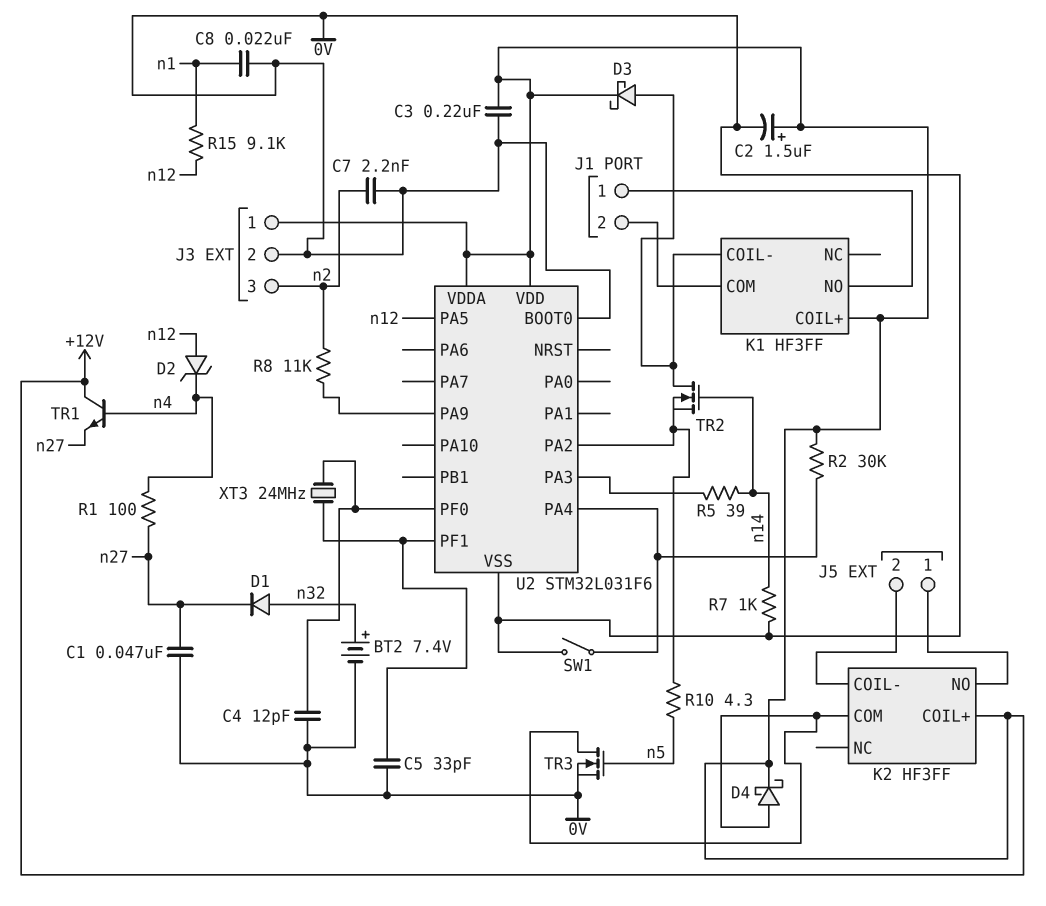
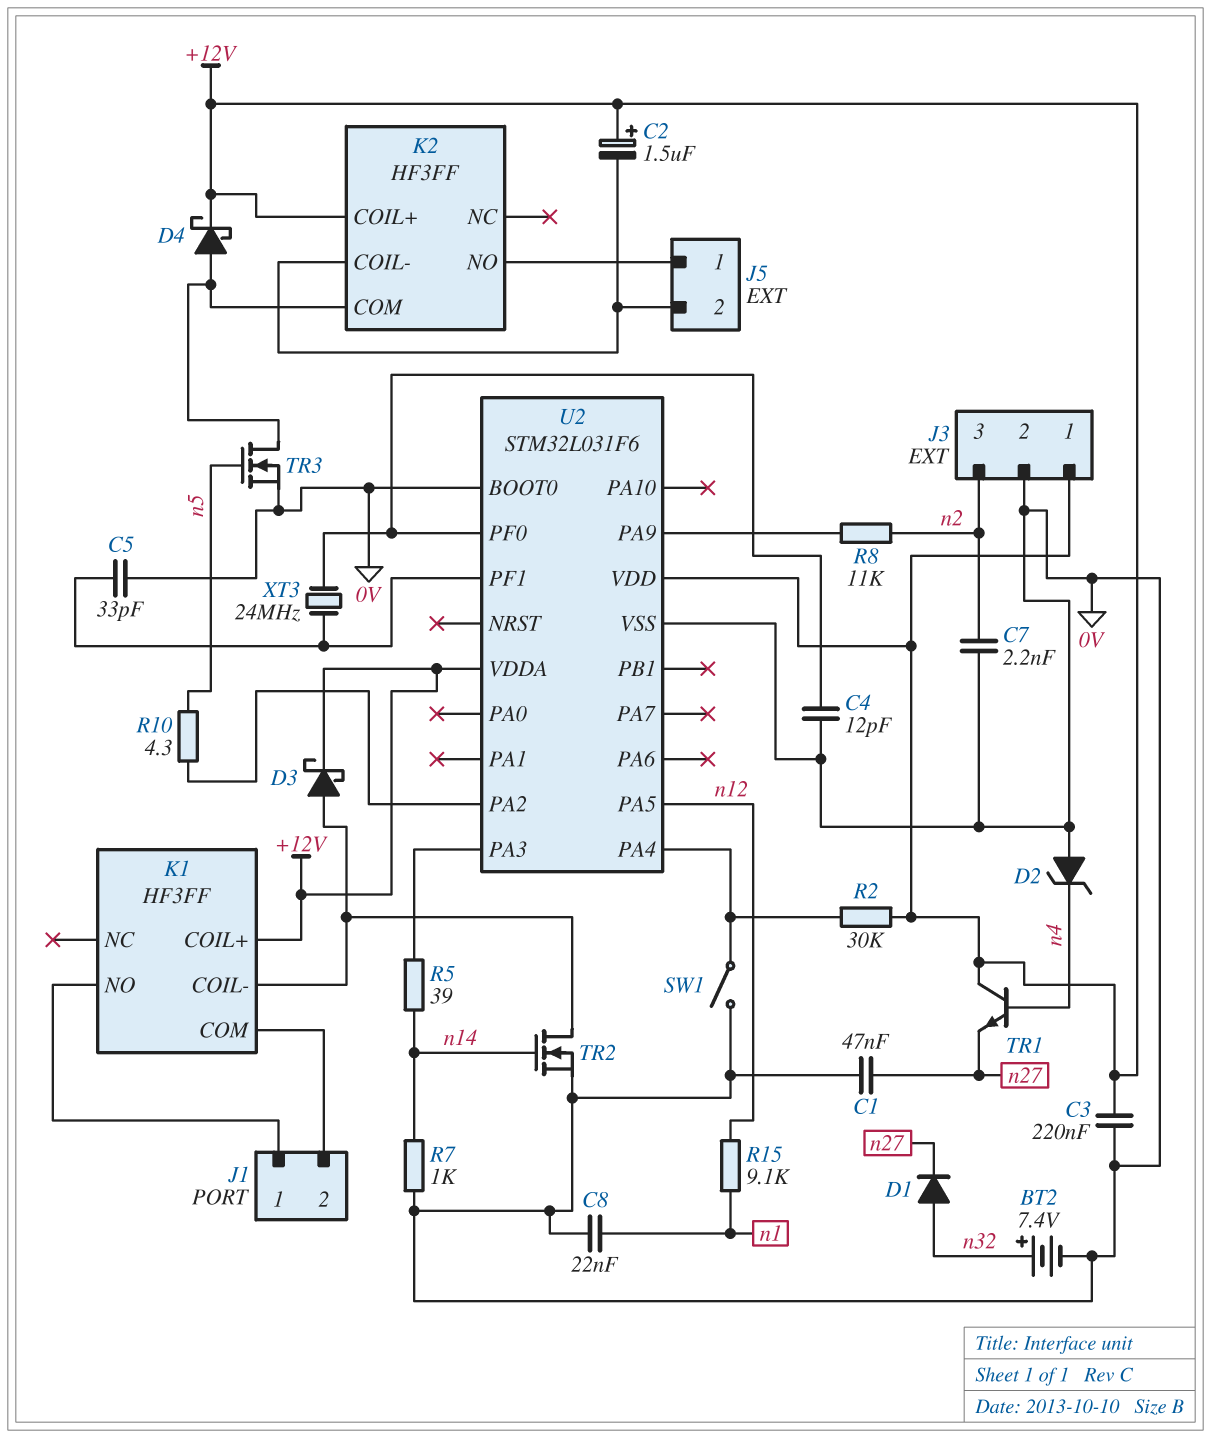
C2: 1.5uF (plus +12V, minus 0V) -> 1.5uF (plus +12V, minus J5/2)
D2: zener (A n12, K n4) -> zener (A 0V, K n4)
R1: 100 (n4, n27) -> none
TR2: NMOS (G n14, D K1/COIL-, S U2/PA2) -> NMOS (G n14, D K1/COIL-, S 0V)

